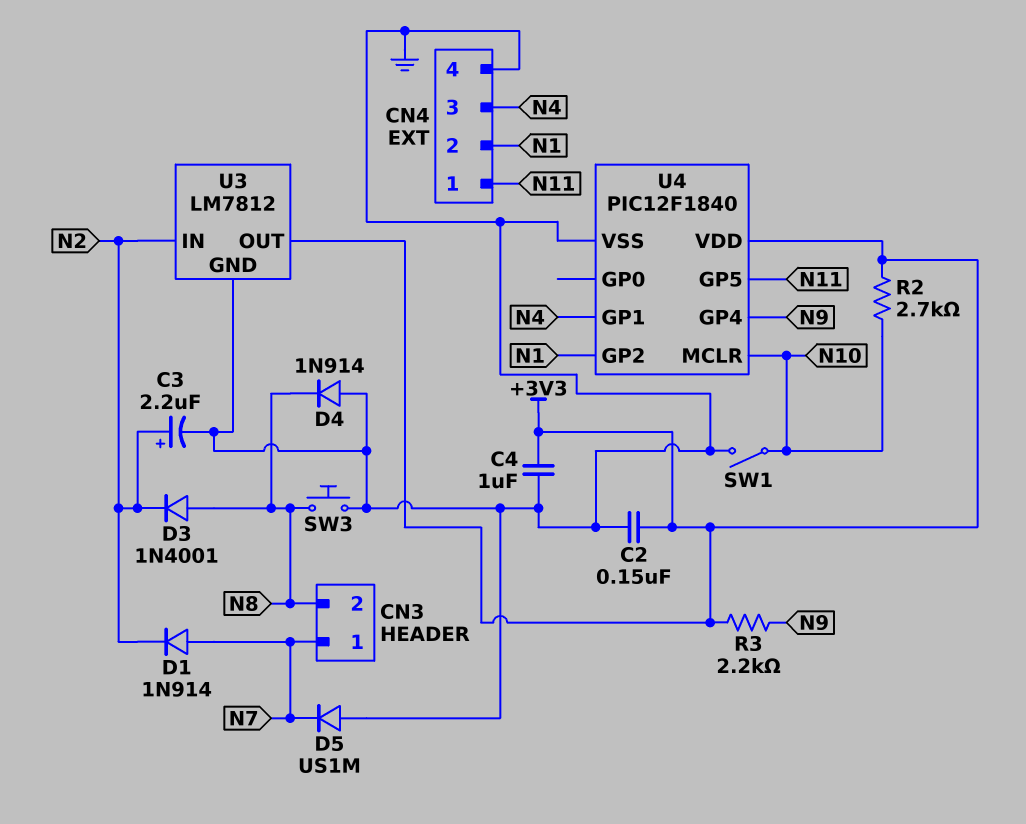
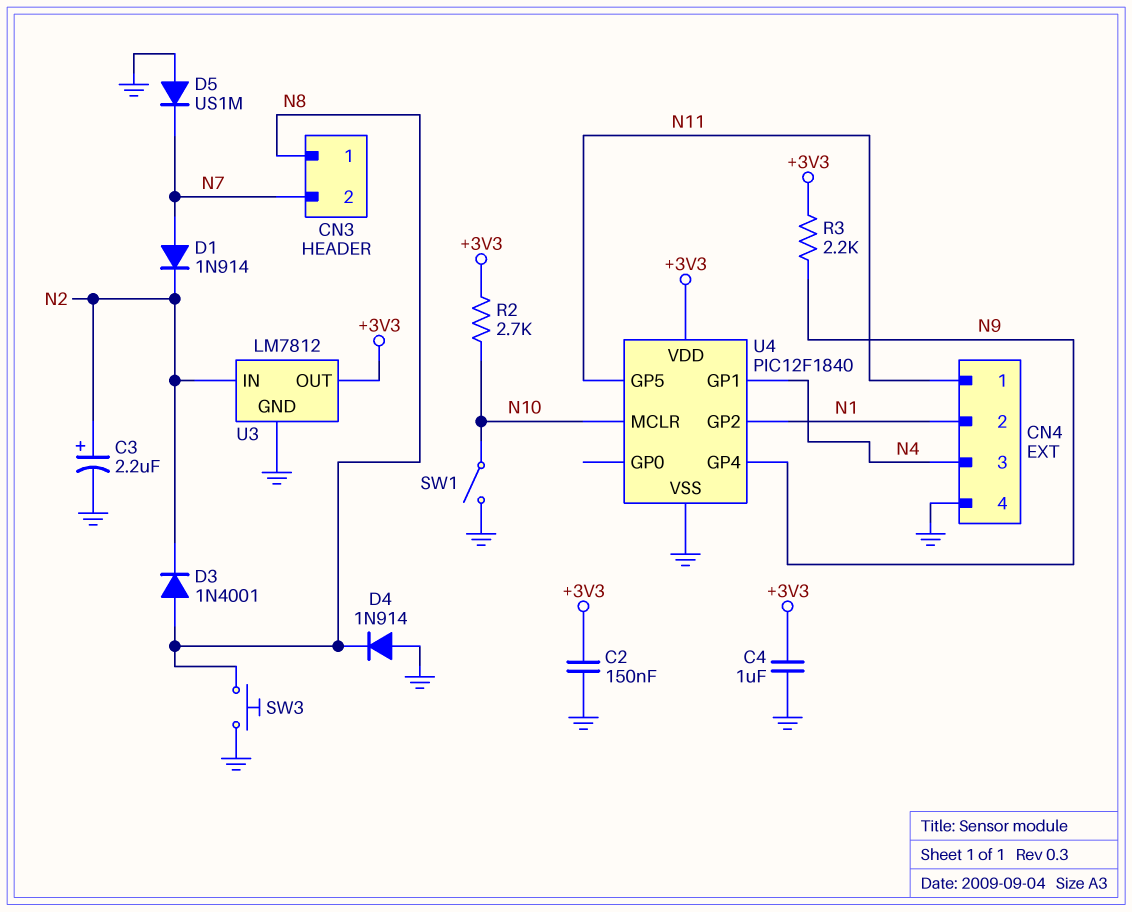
CN3 pin 1: N7 -> N8
CN3 pin 2: N8 -> N7

